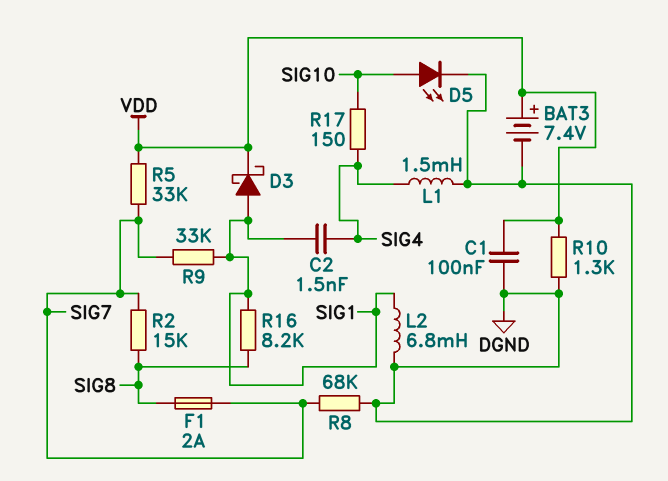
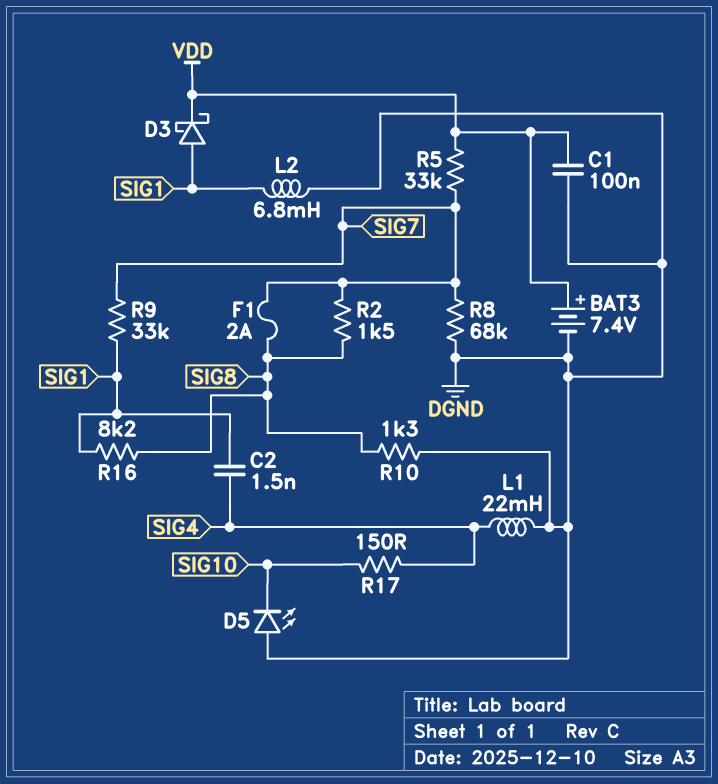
D5: LED (A SIG10, K DGND) -> LED (A DGND, K SIG10)
L1: 1.5mH (DGND, SIG4) -> 22mH (DGND, SIG4)
R2: 15k (SIG7, SIG8) -> 1.5k (SIG7, SIG8)
R10: 1.3k (DGND, VDD) -> 1.3k (DGND, SIG8)

